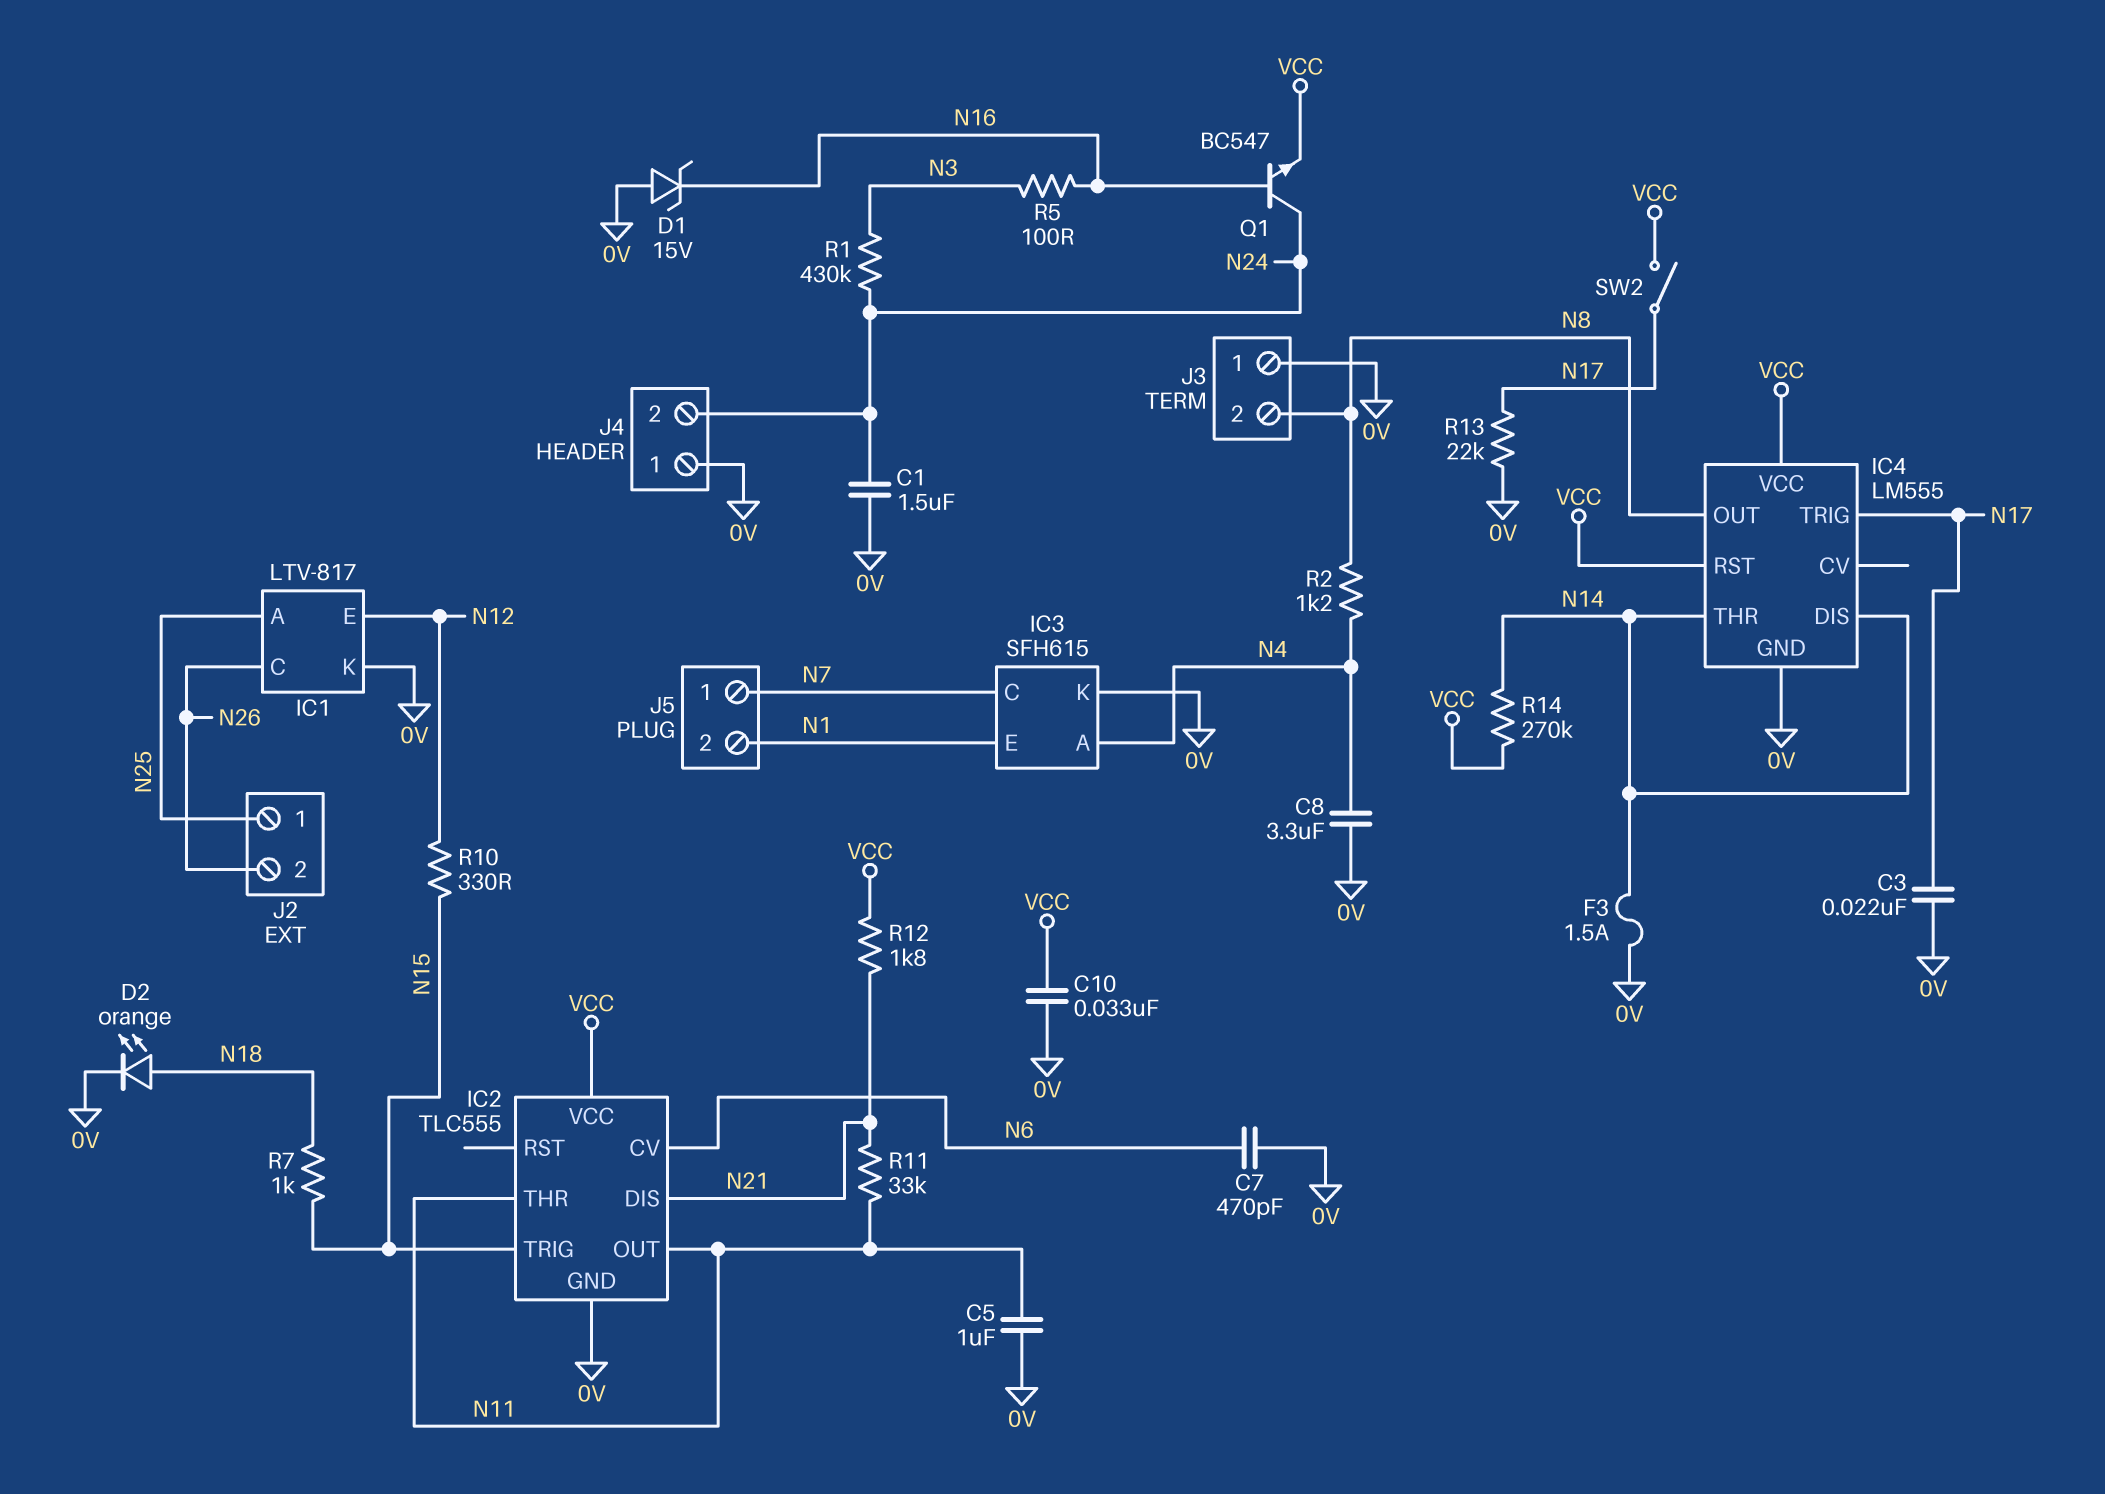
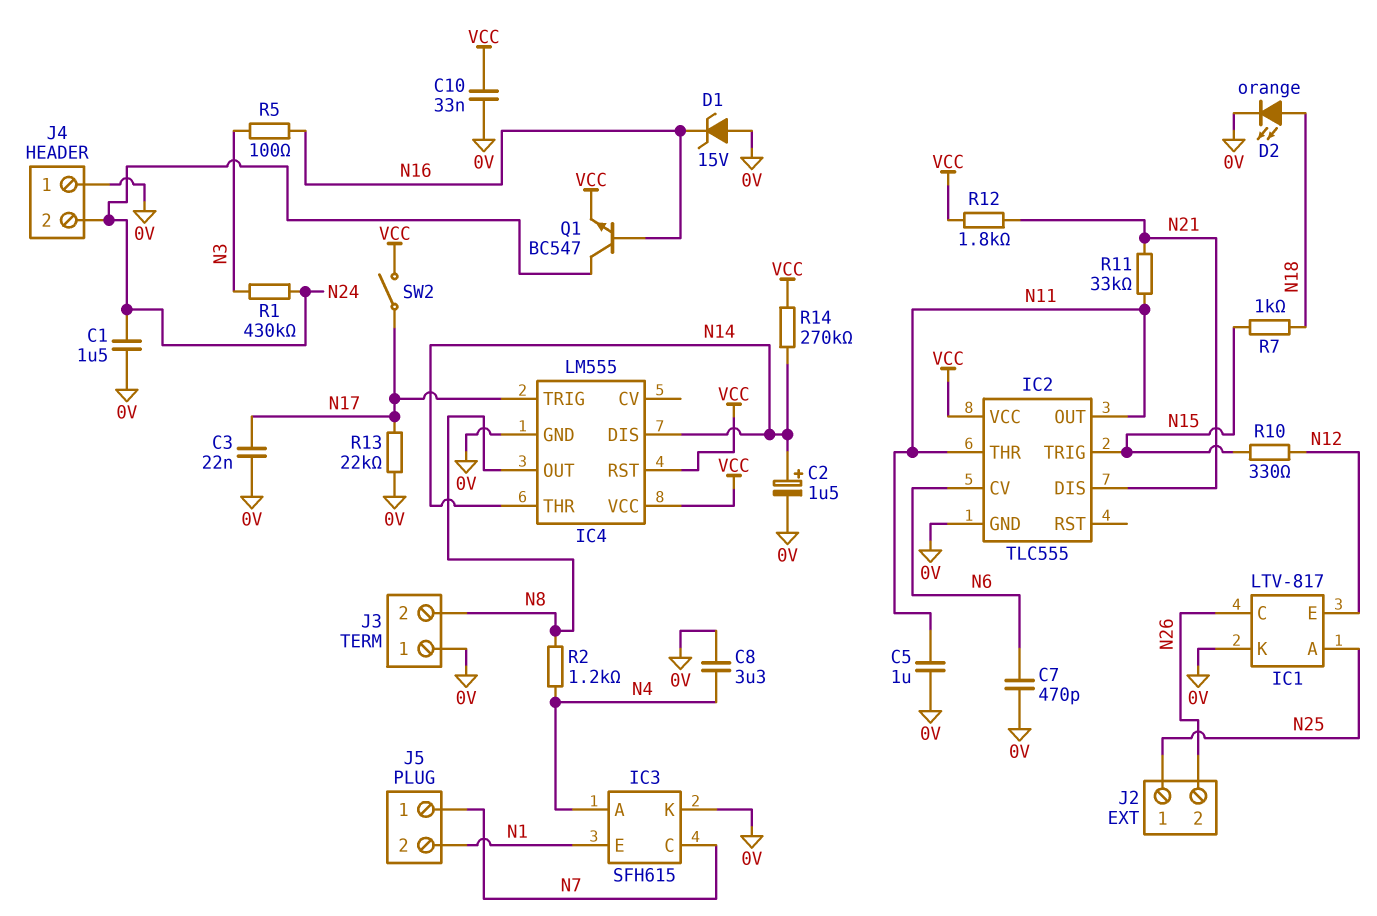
C2: none -> 1.5uF (plus N14, minus 0V)
F3: 1.5A (0V, N14) -> none

